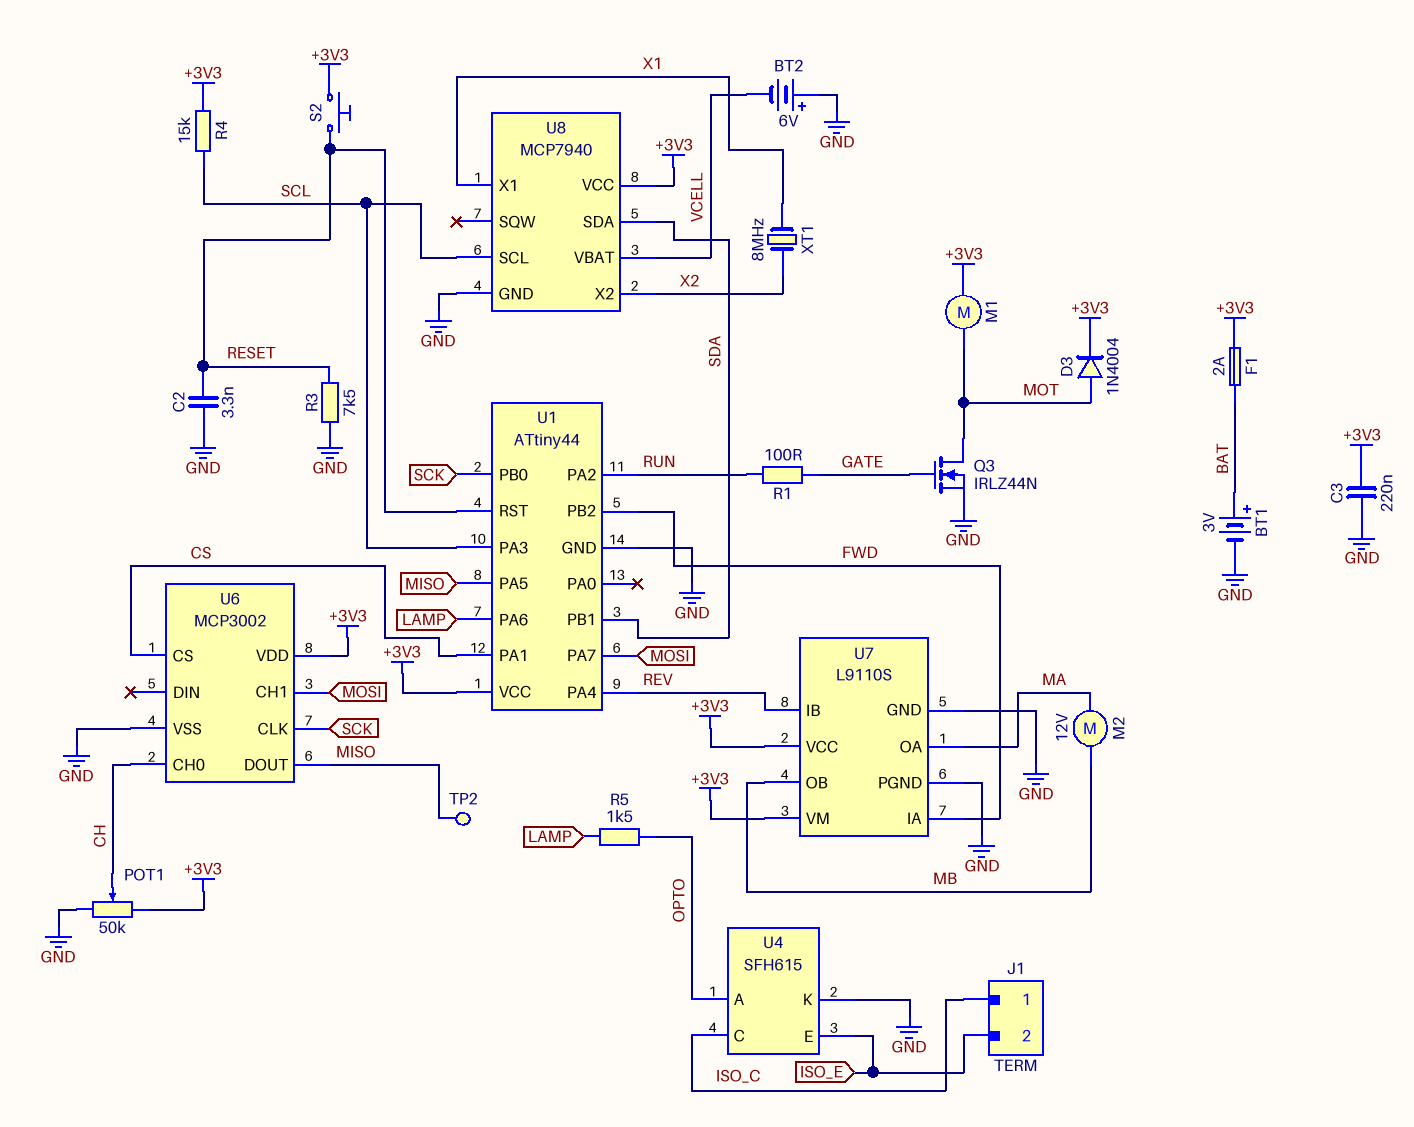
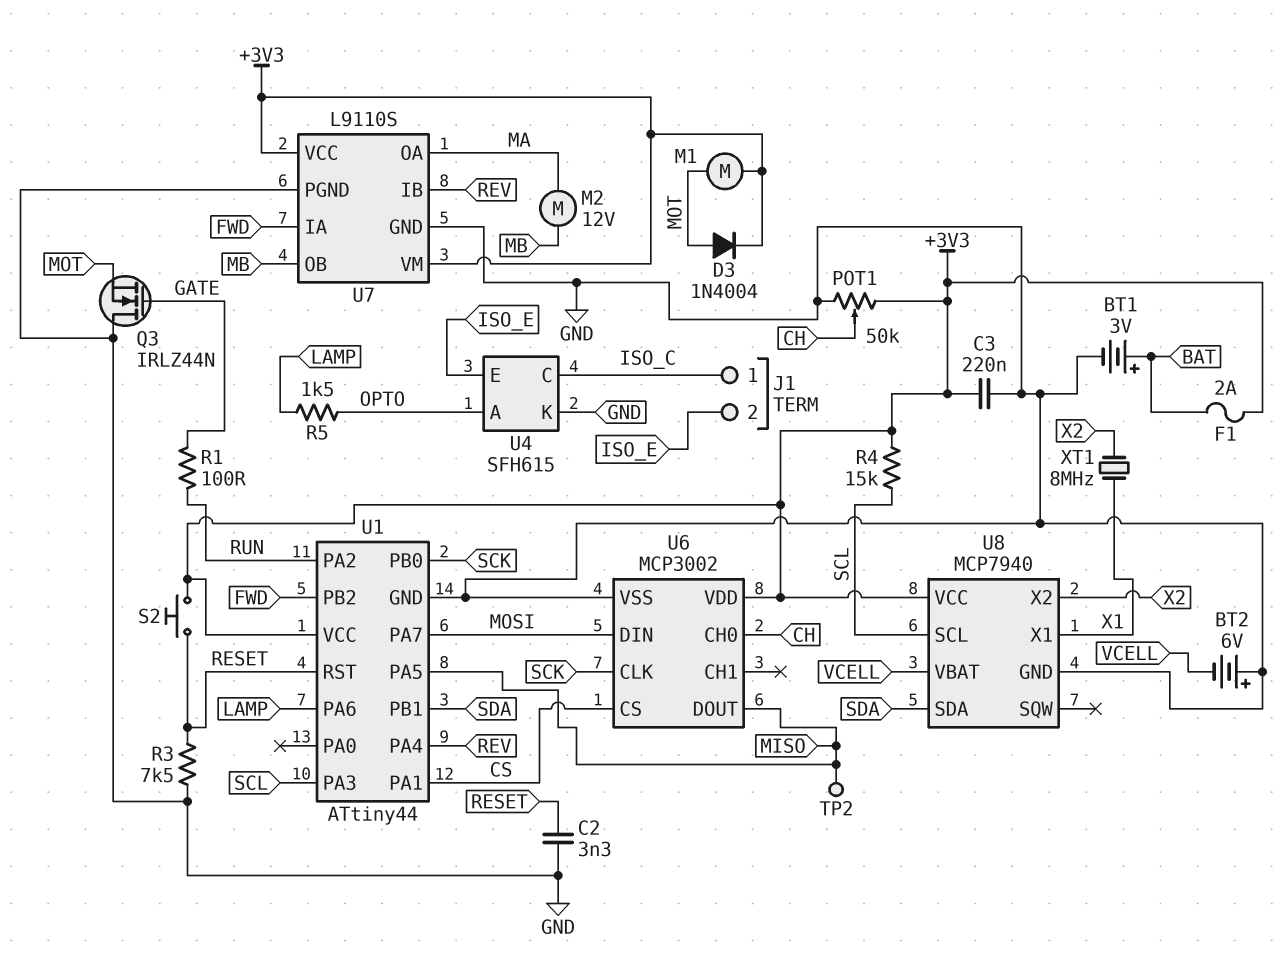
Q3: NMOS IRLZ44N (G GATE, D MOT, S GND) -> NMOS IRLZ44N (G GATE, D GND, S MOT)
U6 pin CH1: MOSI -> none
U6 pin DIN: none -> MOSI

